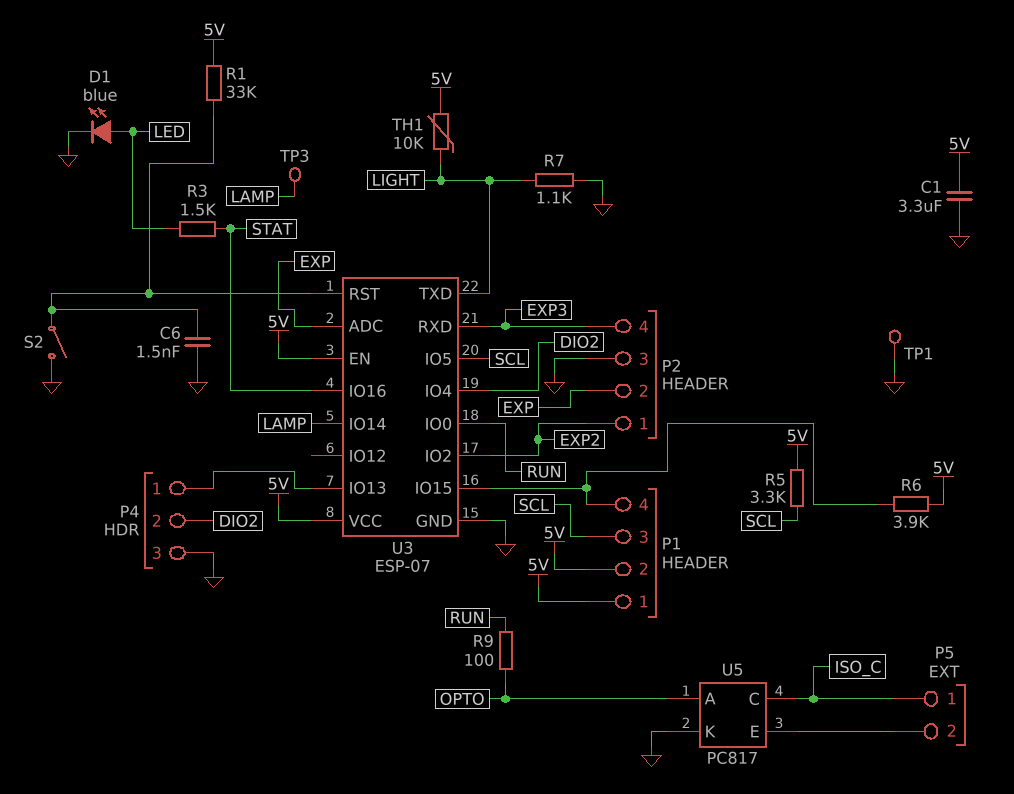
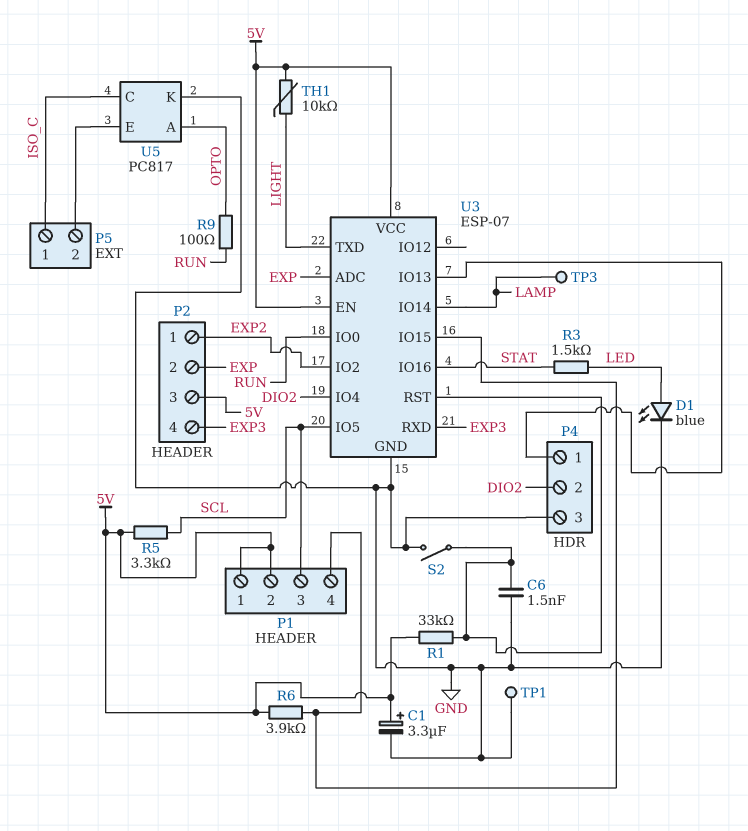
C1: 3.3uF (5V, GND) -> 3.3uF (plus 5V, minus GND)
P2 pin 3: GND -> 5V
R7: 1.1k (GND, LIGHT) -> none

